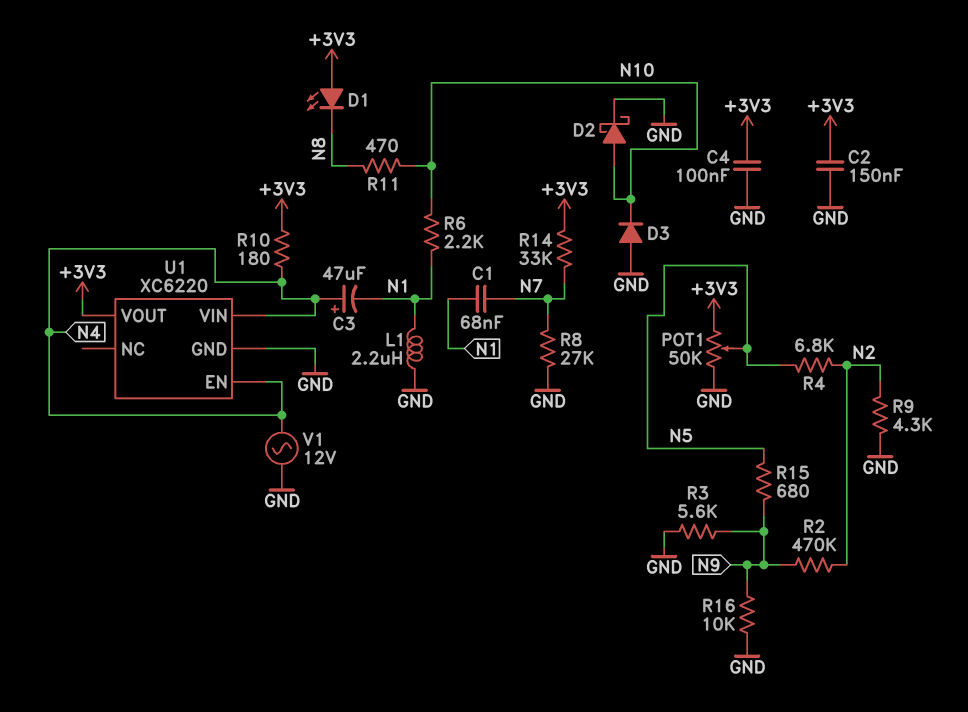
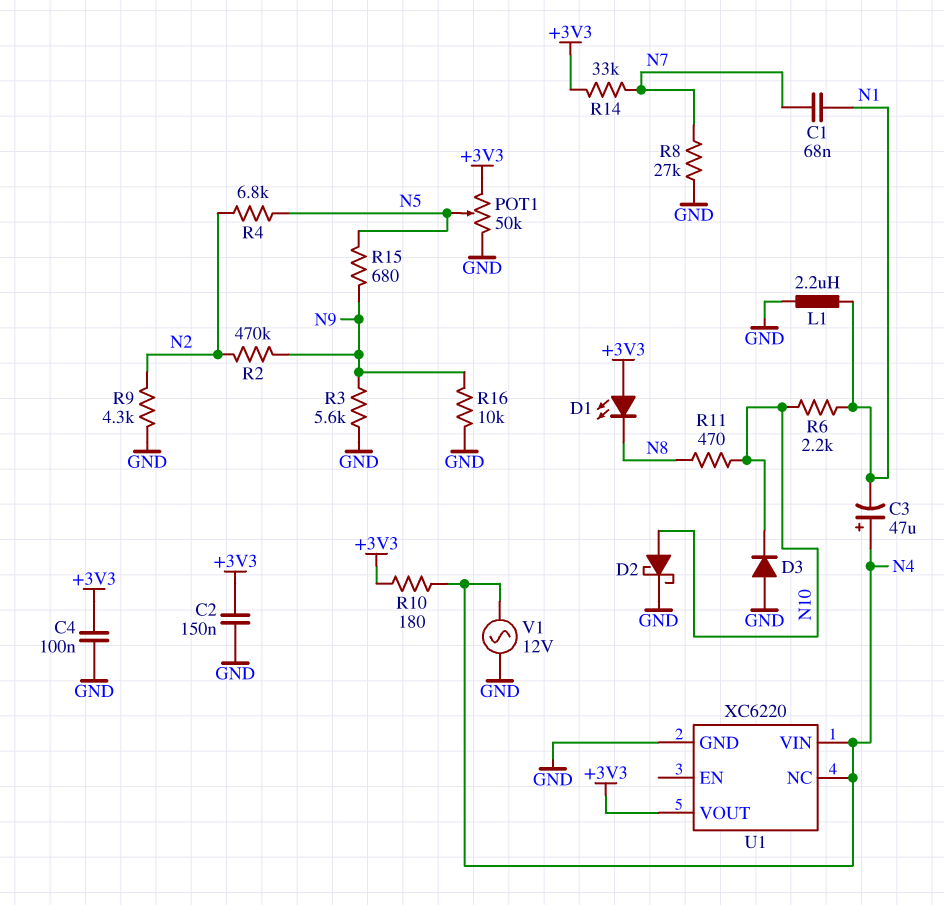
U1 pin EN: N4 -> none
U1 pin NC: none -> N4

